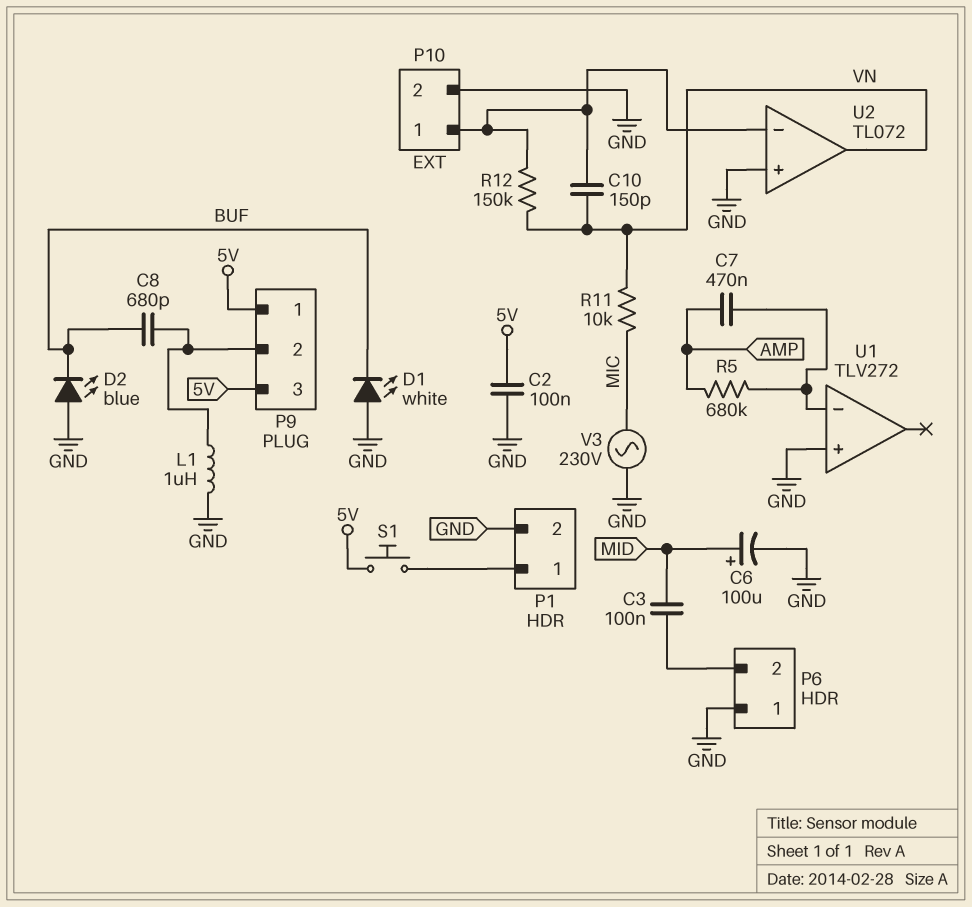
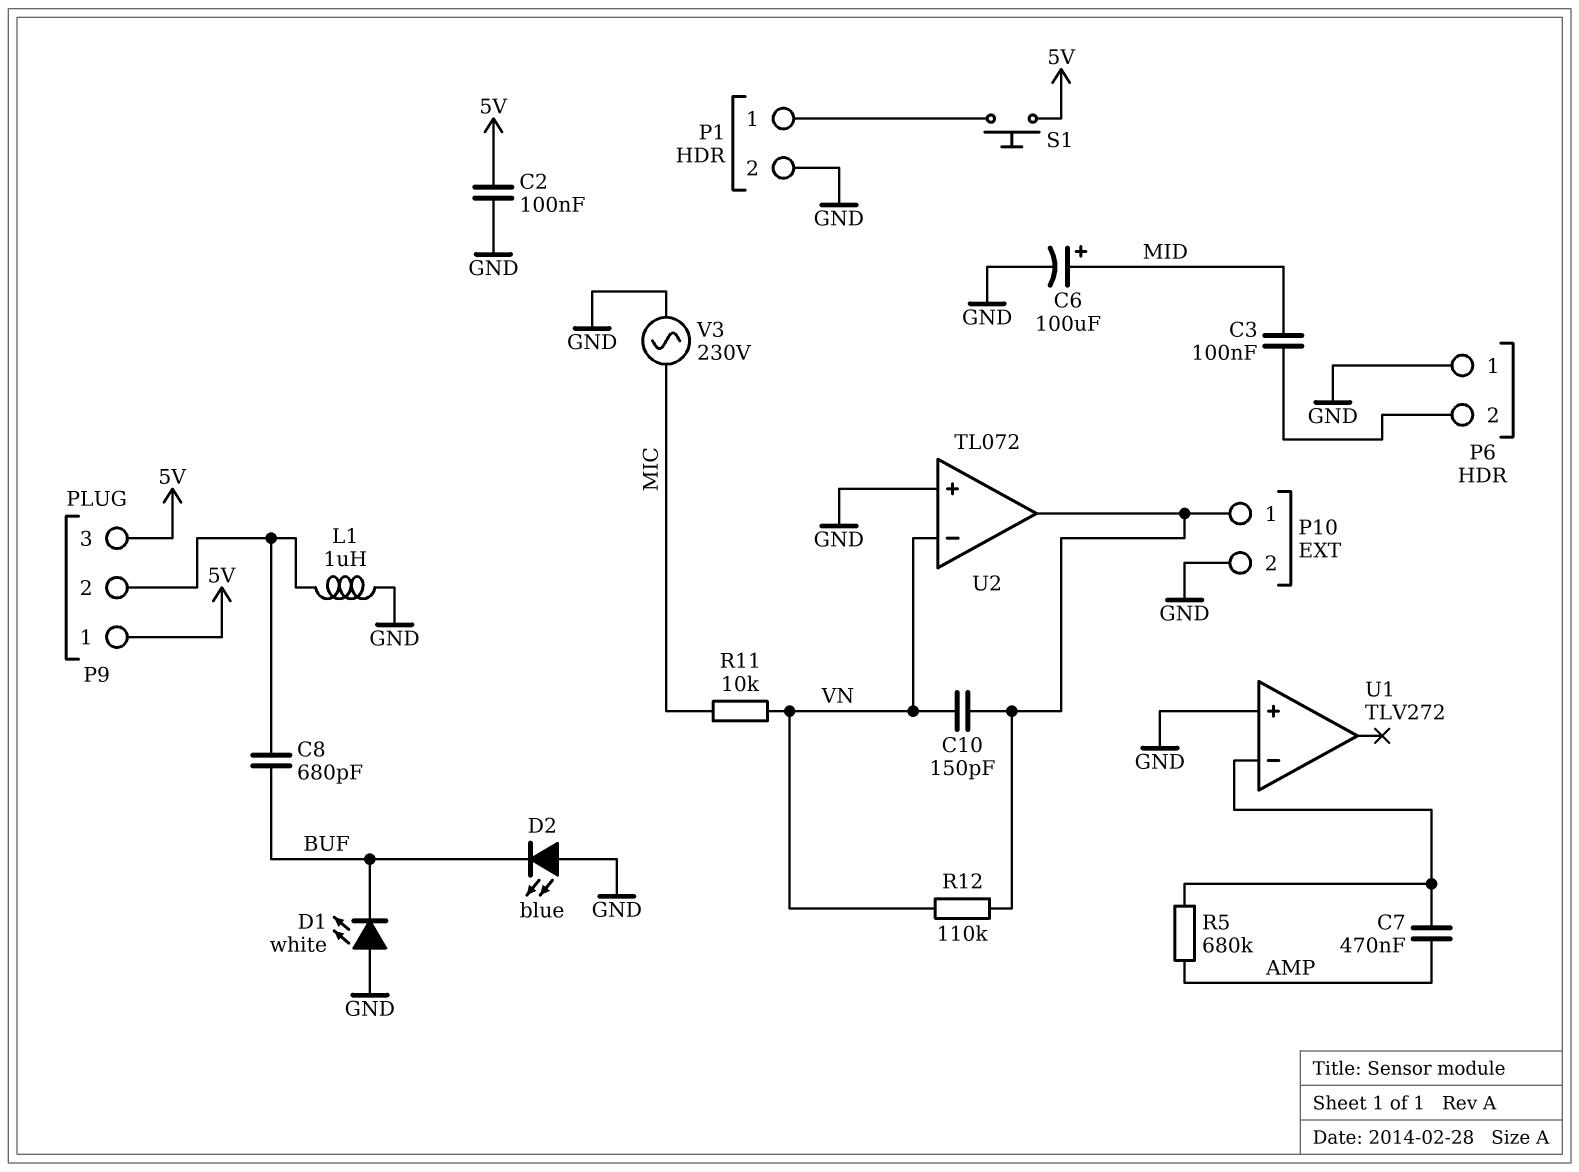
R12: 150k (P10/1, VN) -> 110k (P10/1, VN)
U2 pin in-: P10/1 -> VN
U2 pin out: VN -> P10/1

